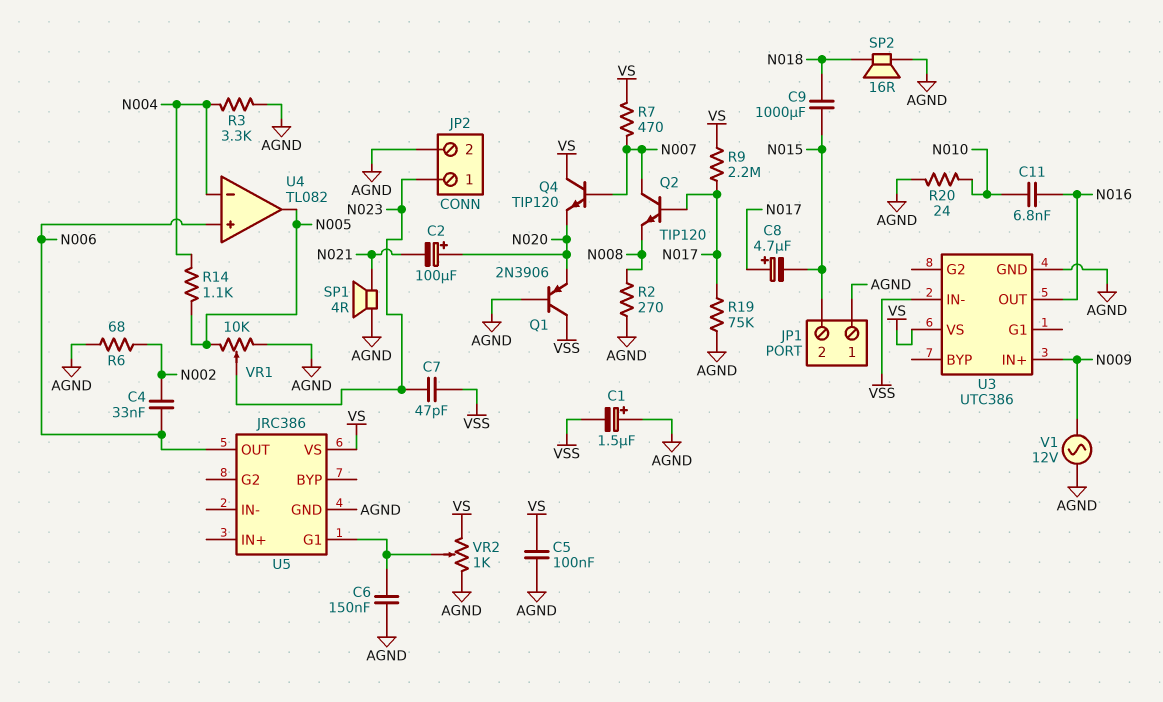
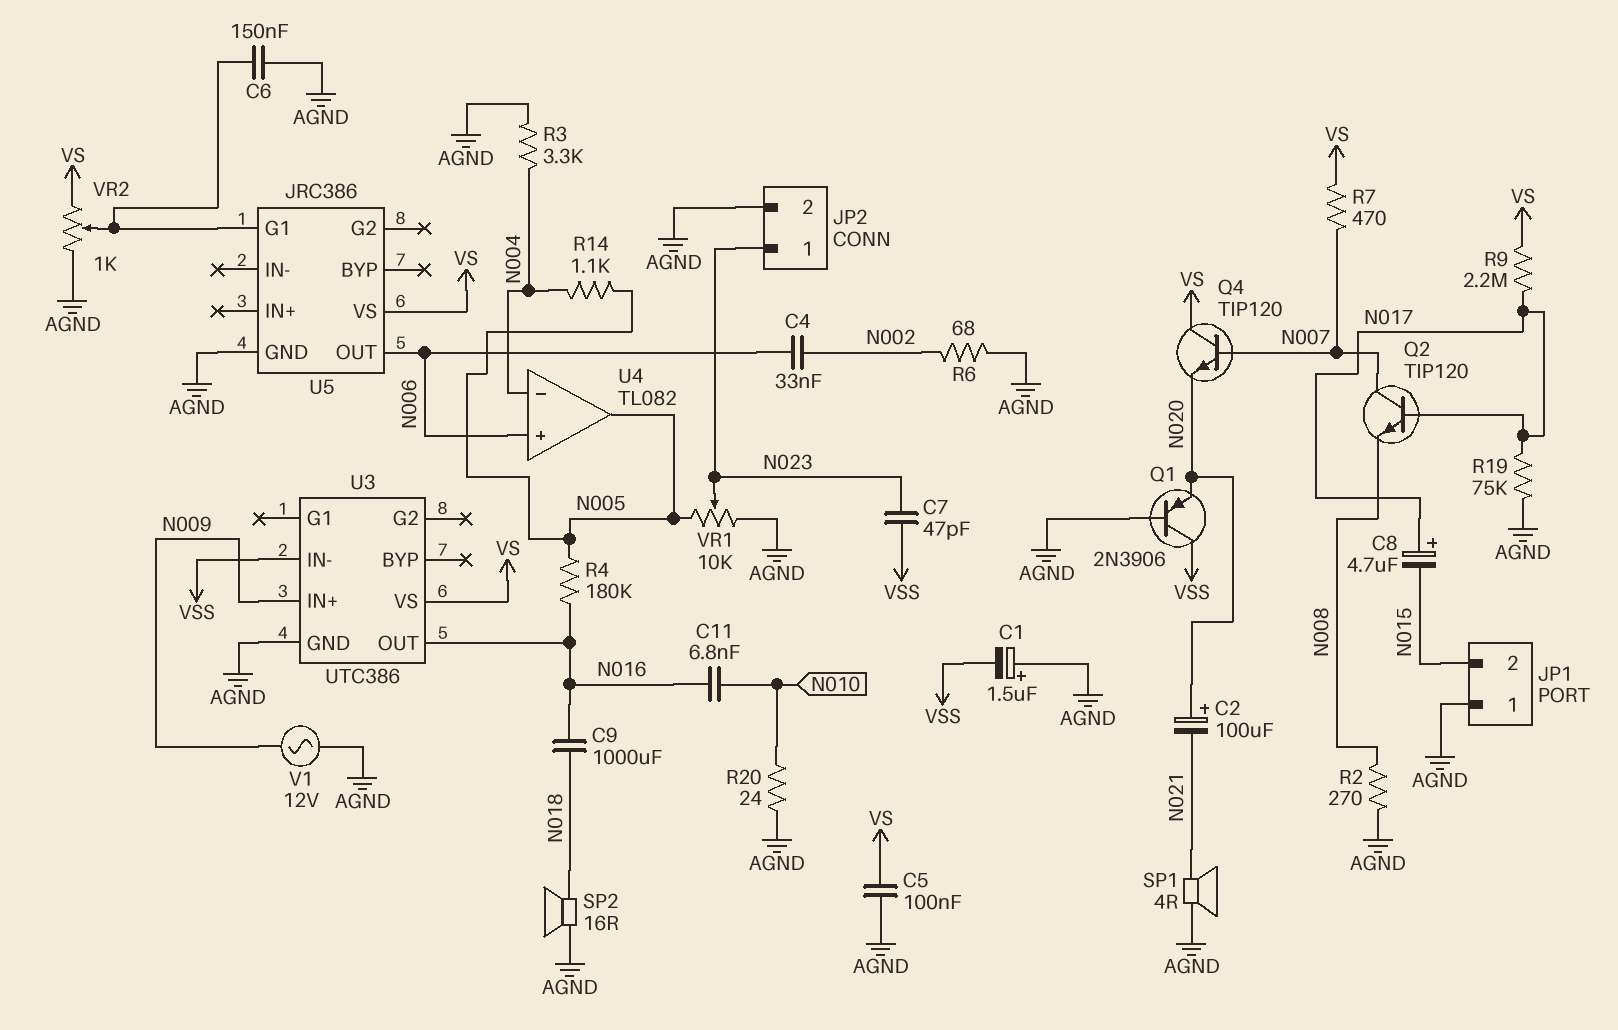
C9: 1000uF (N015, N018) -> 1000uF (N016, N018)
R4: none -> 180k (N005, N016)

